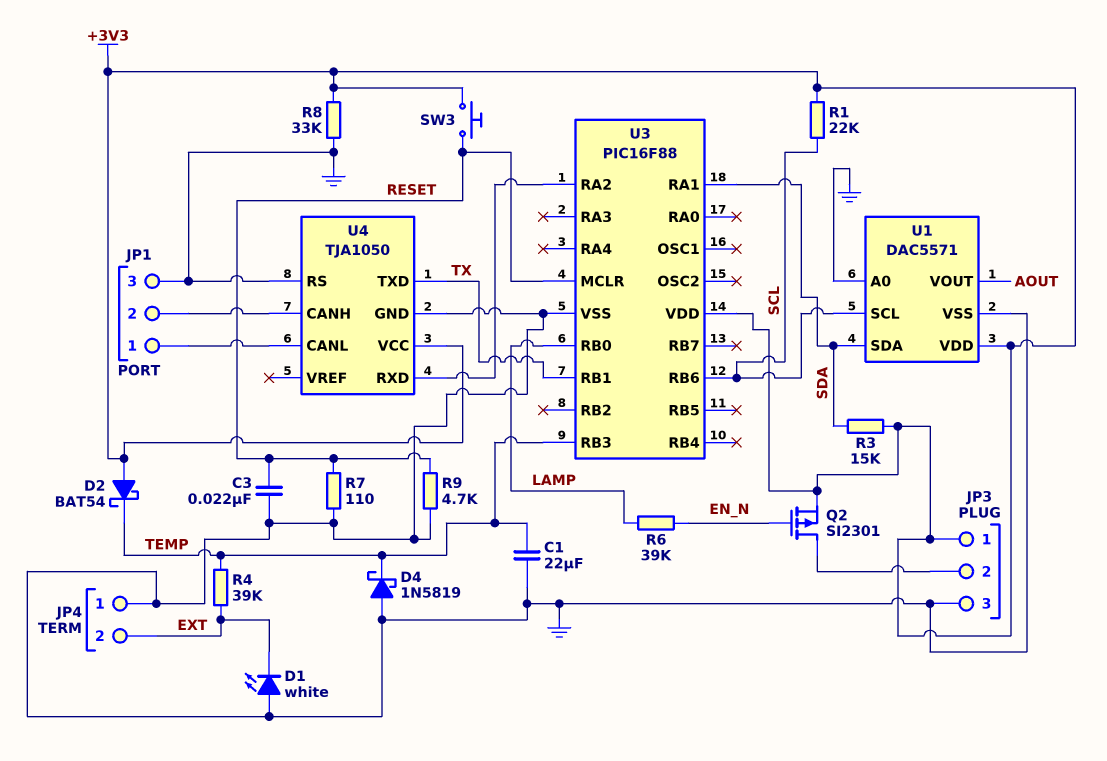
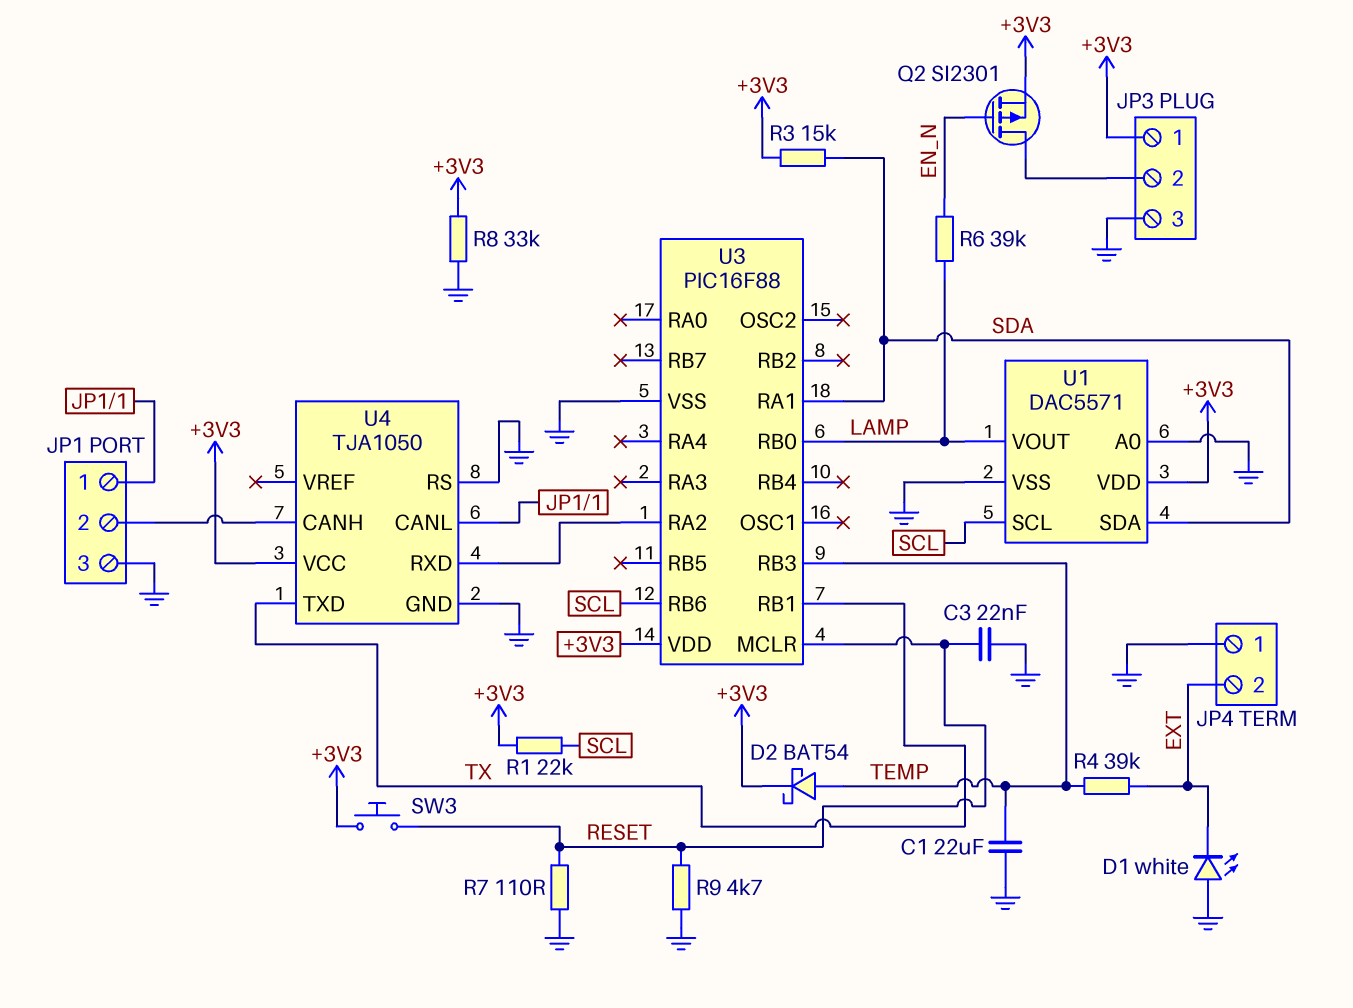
D2: schottky BAT54 (A +3V3, K TEMP) -> schottky BAT54 (A TEMP, K +3V3)
D4: schottky 1N5819 (A GND, K TEMP) -> none
U1 pin VOUT: AOUT -> LAMP

